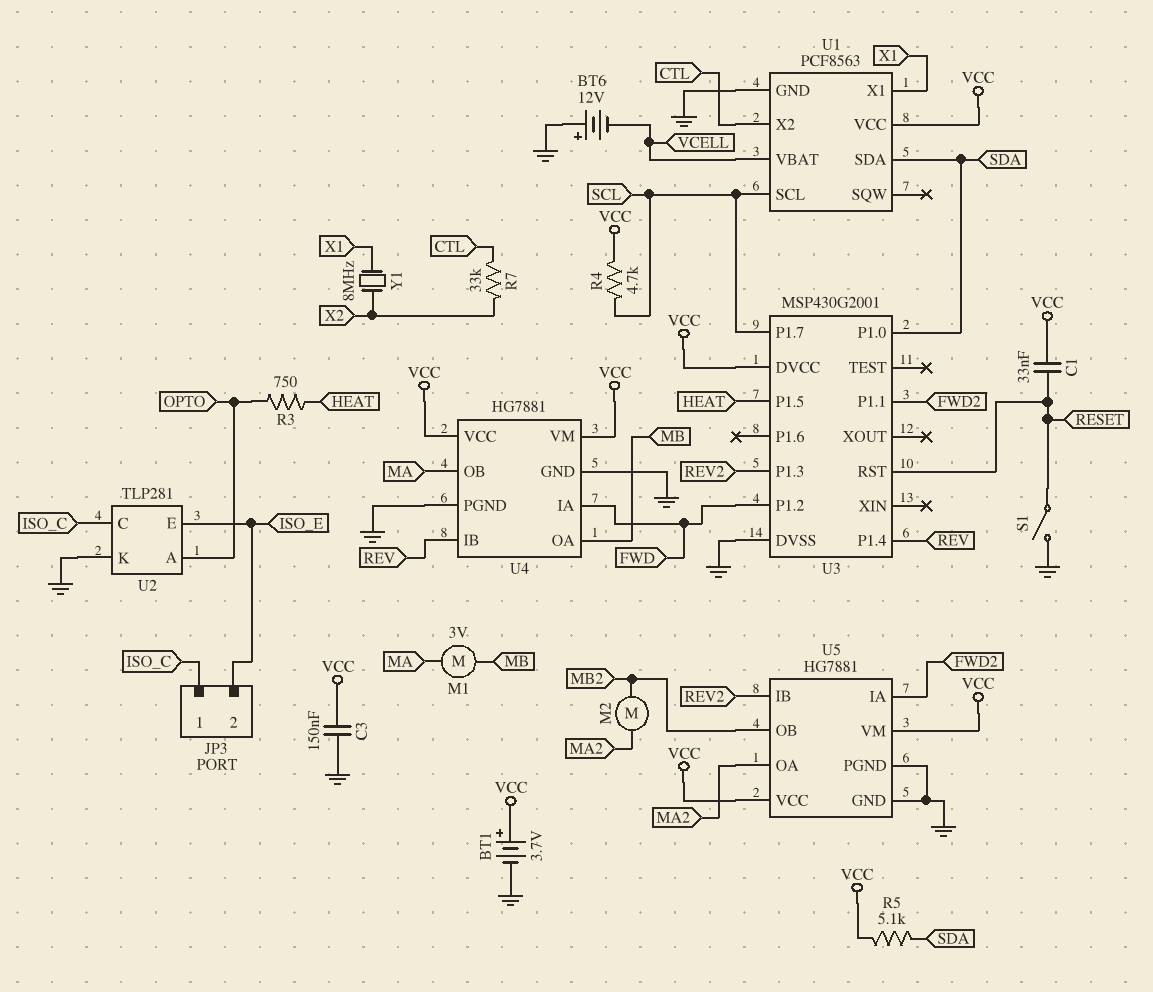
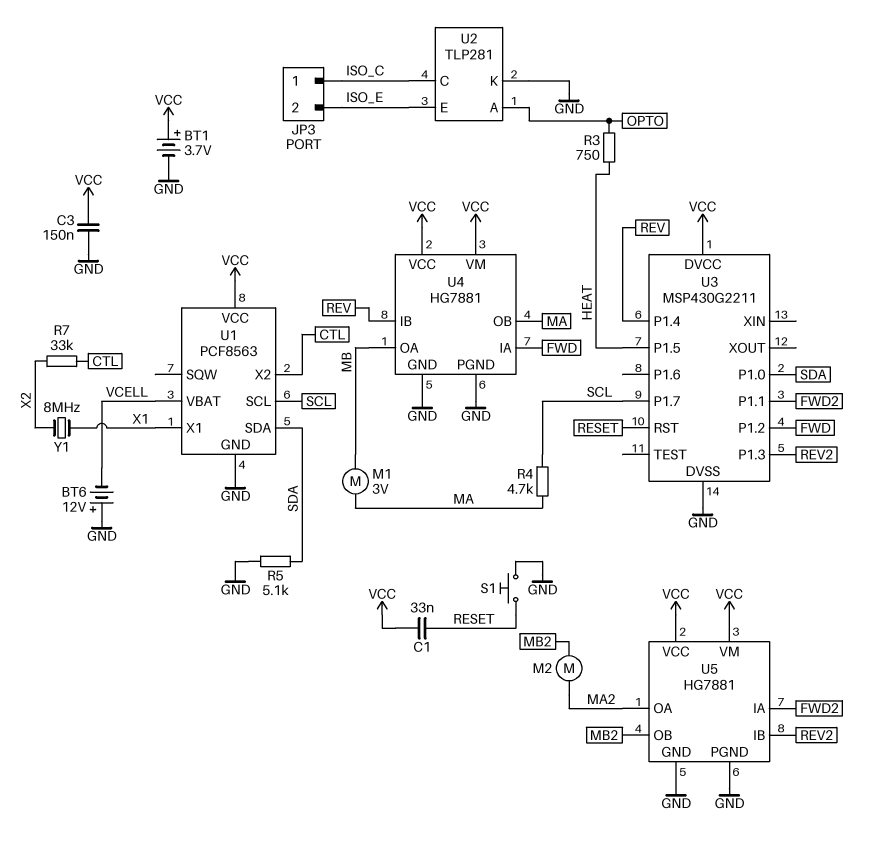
R4: 4.7k (SCL, VCC) -> 4.7k (MA, SCL)
R5: 5.1k (SDA, VCC) -> 5.1k (GND, SDA)
S1: switch (GND, RESET) -> button (GND, RESET)
U3: MSP430G2001 -> MSP430G2211

